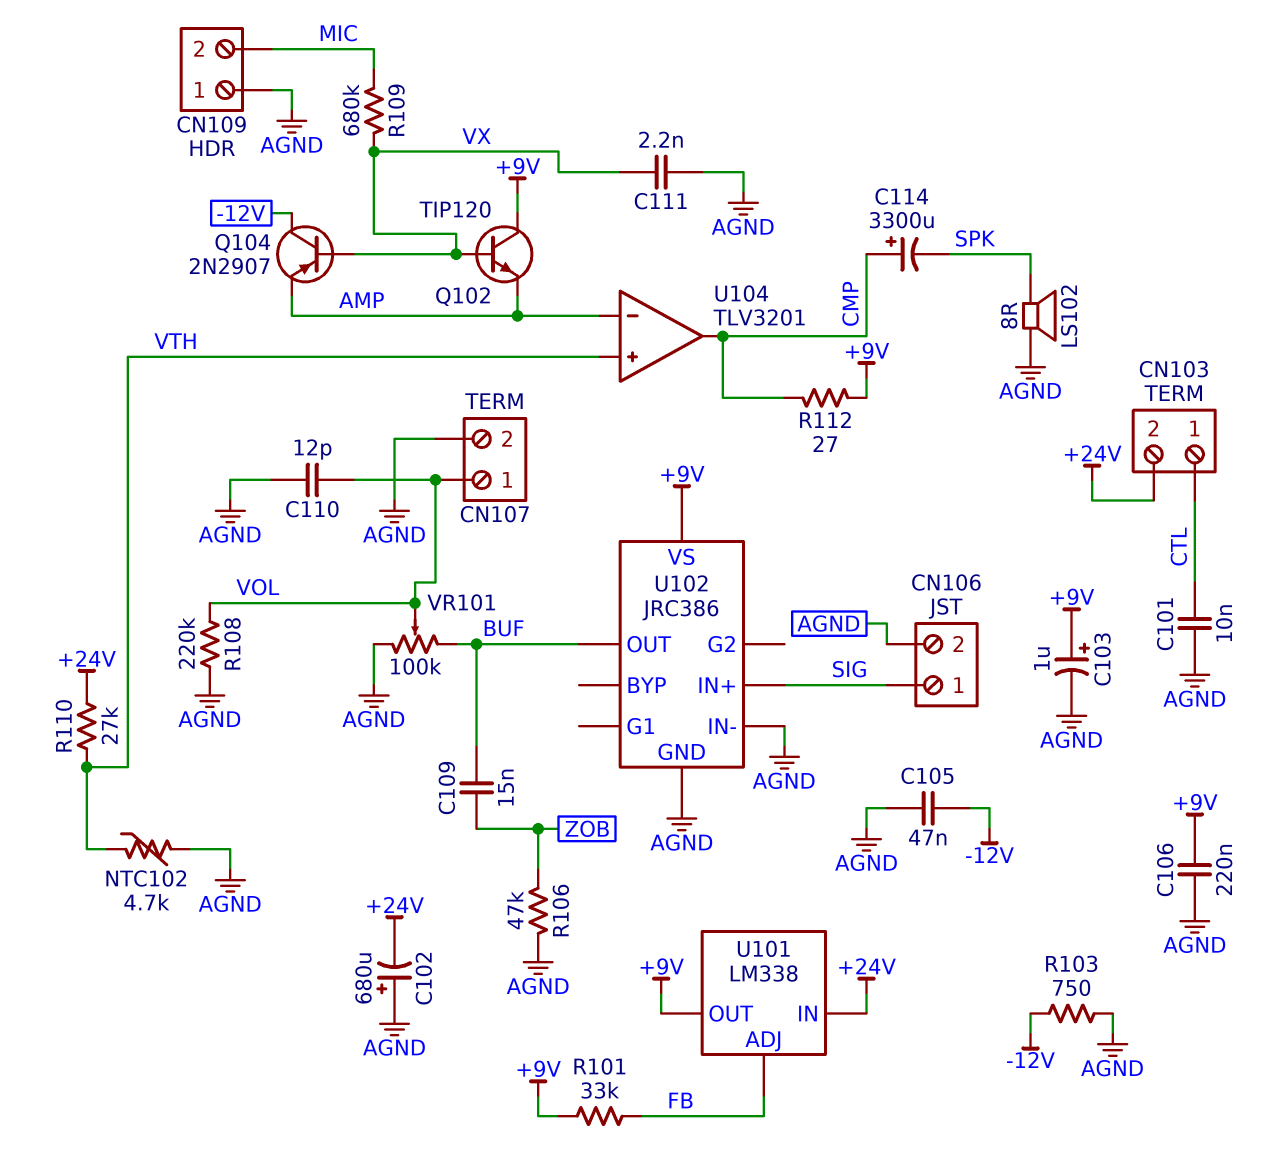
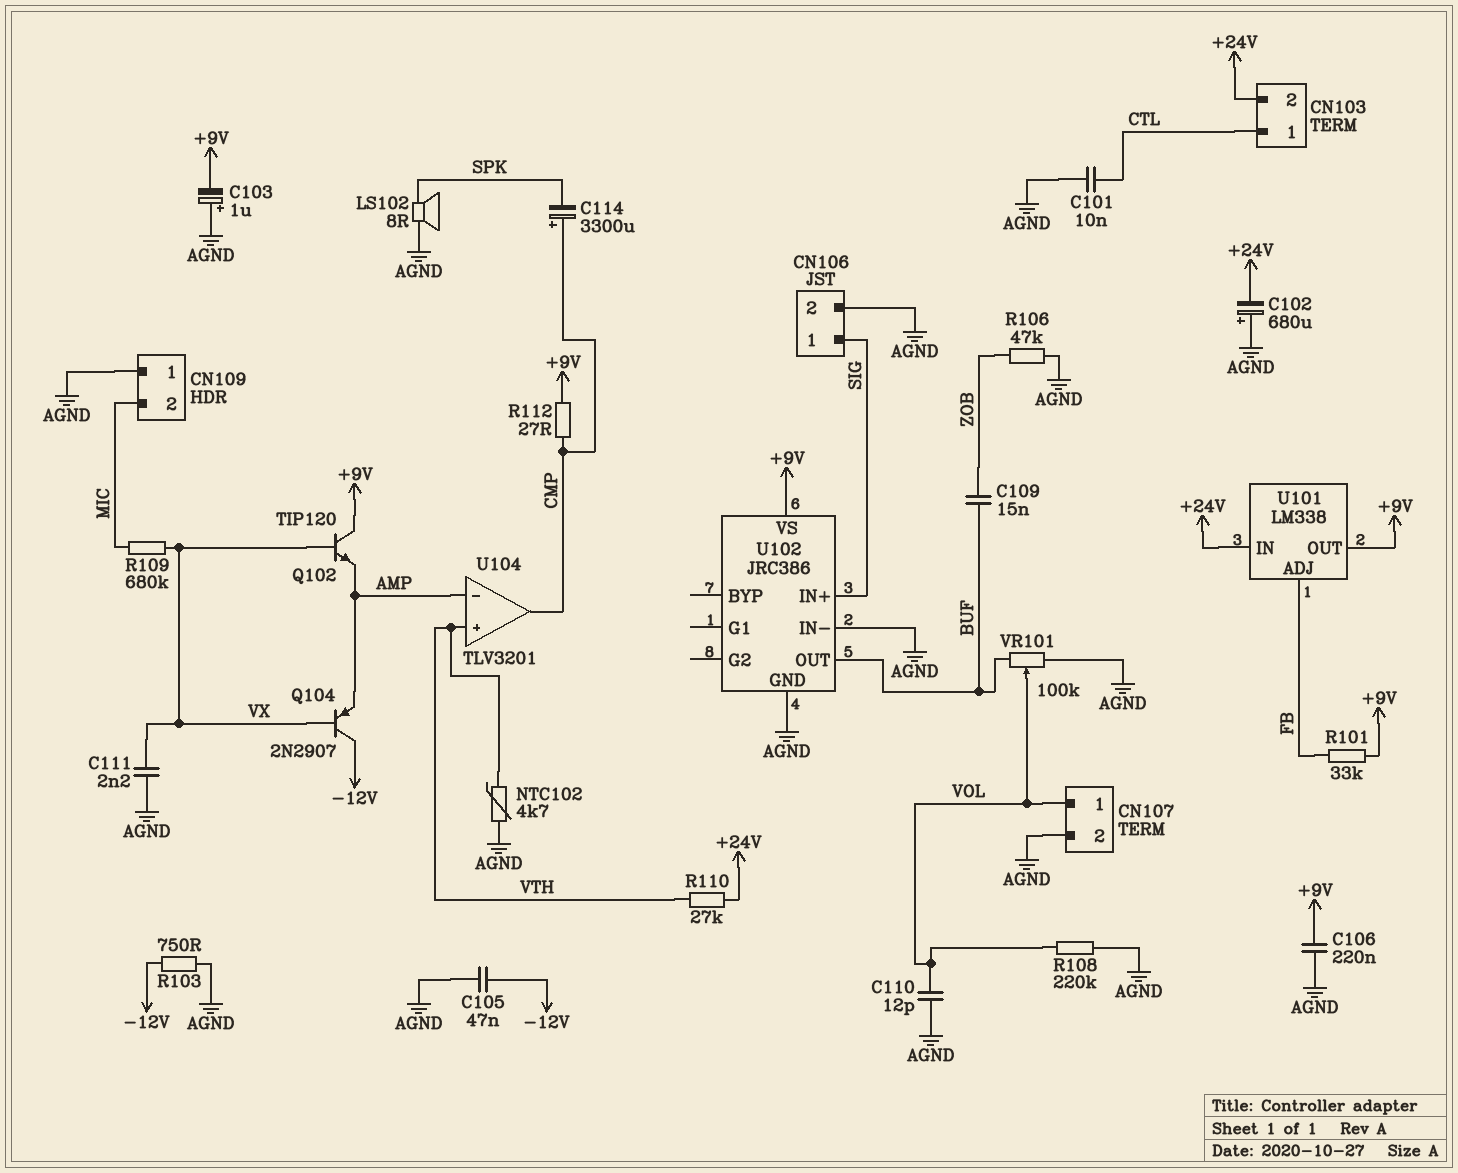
C103: 1uF (plus +9V, minus AGND) -> 1uF (plus AGND, minus +9V)

